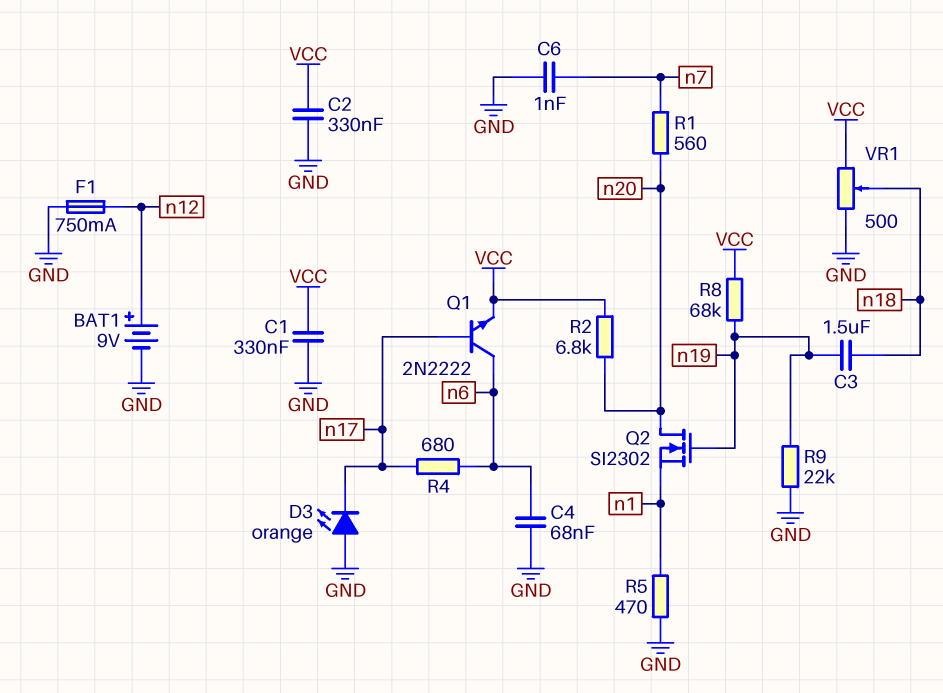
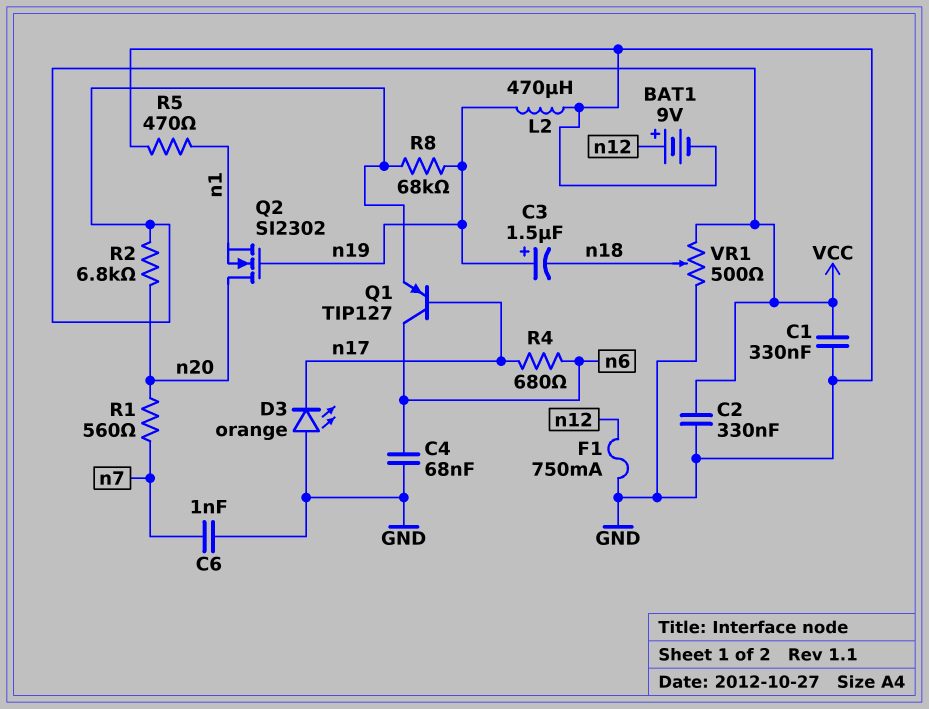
C3: 1.5uF (n18, n19) -> 1.5uF (plus n19, minus n18)
L2: none -> 470uH (GND, n19)
Q1: NPN 2N2222 (B n17, C n6, E VCC) -> PNP TIP127 (B n17, C n6, E VCC)
R9: 22k (GND, n19) -> none

